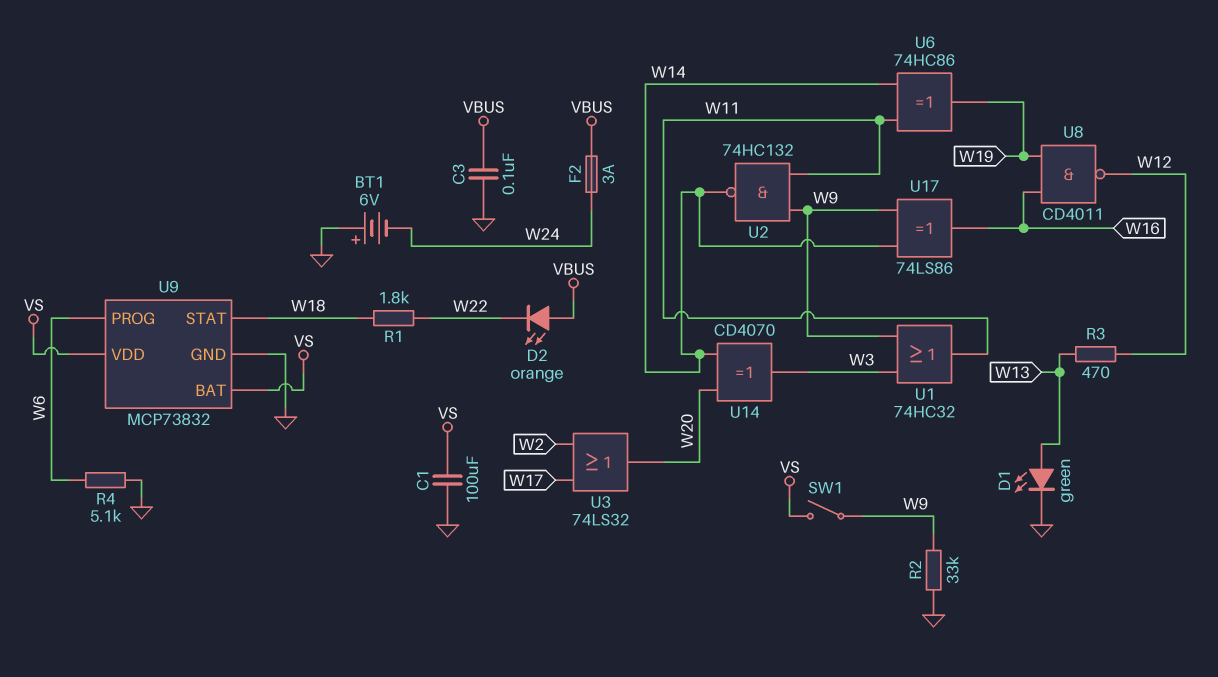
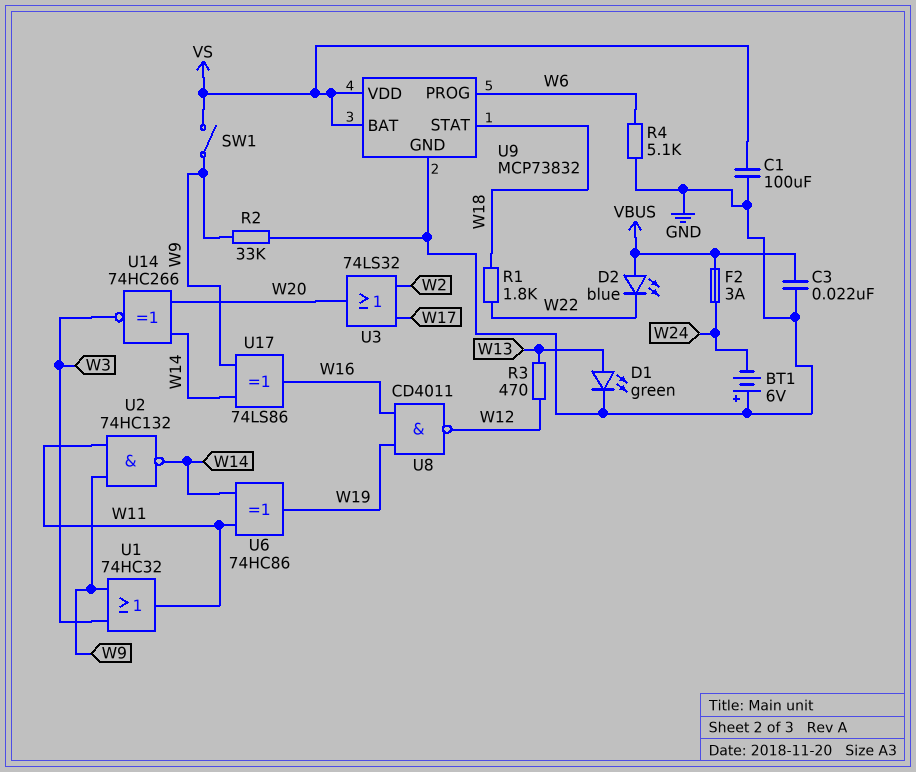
C3: 100nF (GND, VBUS) -> 22nF (GND, VBUS)
D2: LED orange (A VBUS, K W22) -> LED blue (A VBUS, K W22)
U14: XOR CD4070 (in W14, in W20, out W3) -> XNOR 74HC266 (in W14, in W20, out W3)

